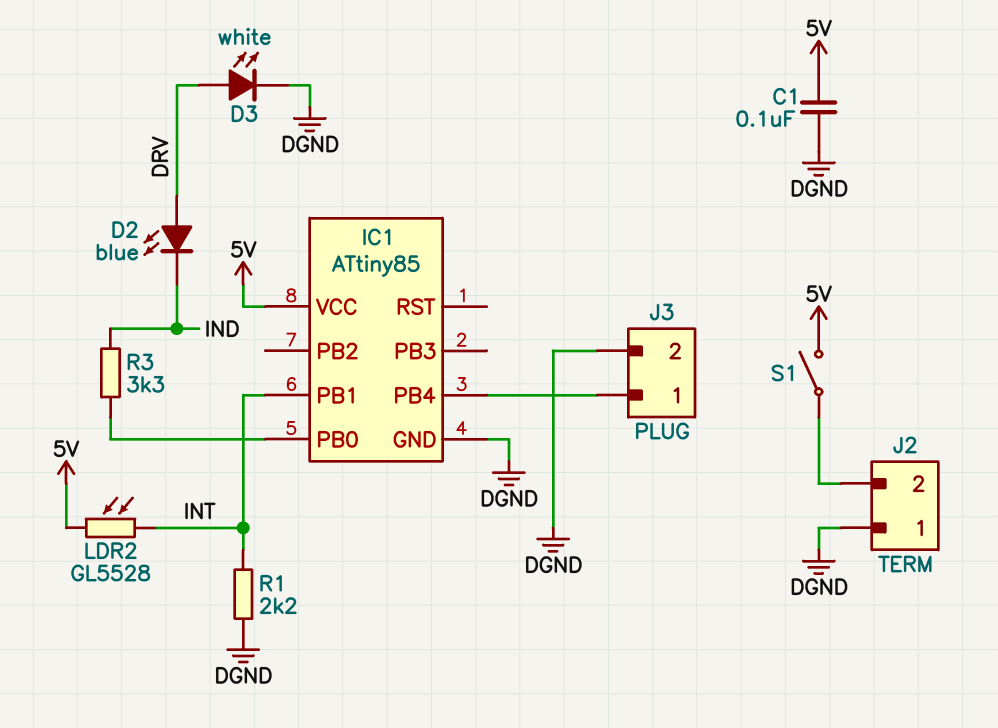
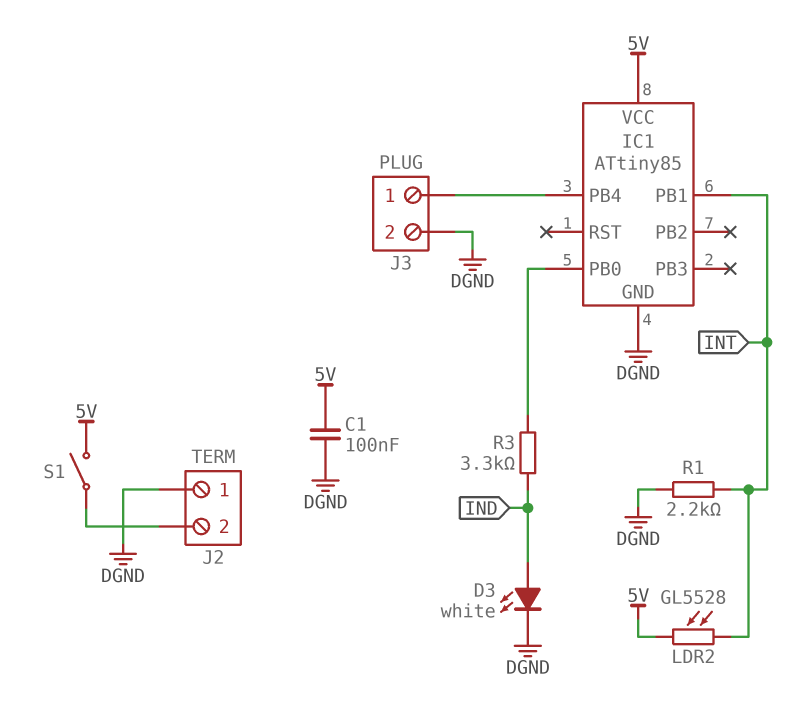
D2: LED blue (A DRV, K IND) -> none
D3: LED white (A DRV, K DGND) -> LED white (A IND, K DGND)

